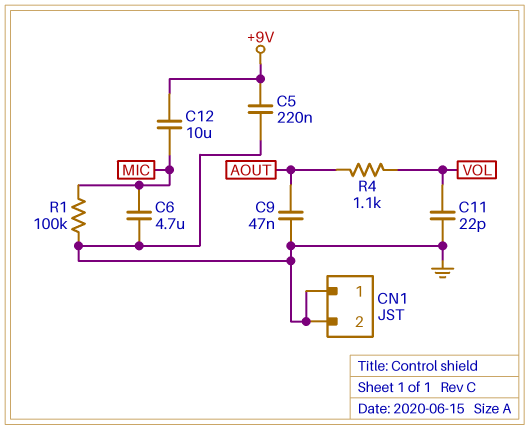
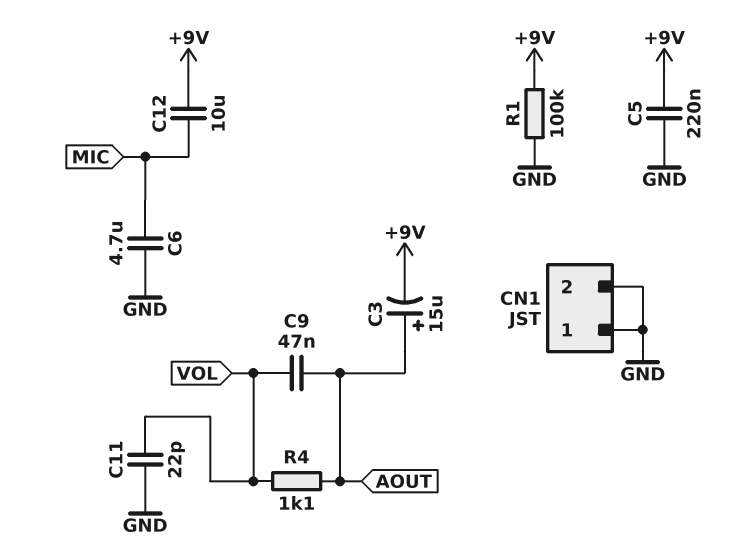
C3: none -> 15uF (plus AOUT, minus +9V)
C9: 47nF (AOUT, GND) -> 47nF (AOUT, VOL)
R1: 100k (GND, MIC) -> 100k (+9V, GND)

